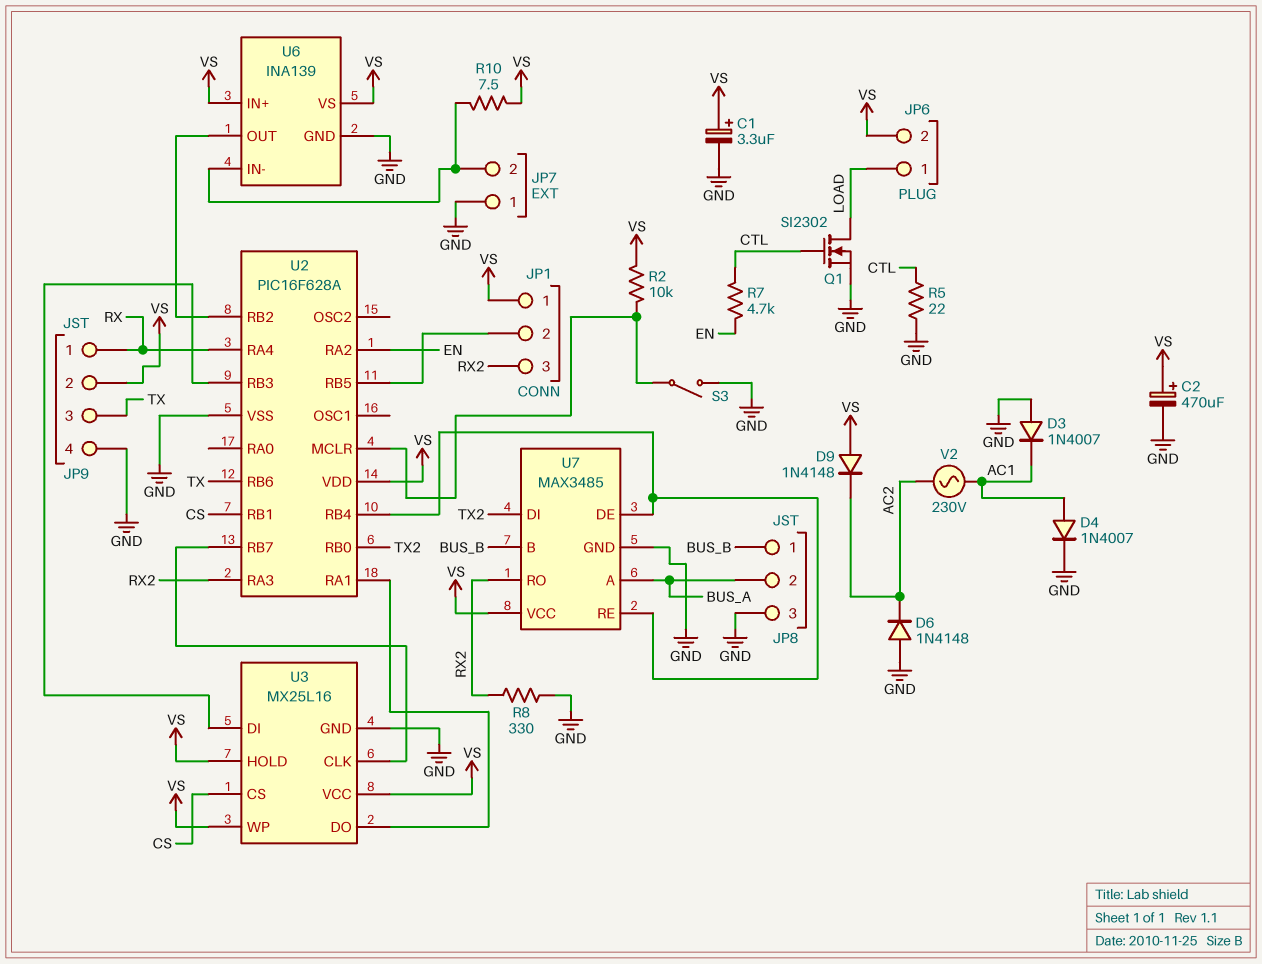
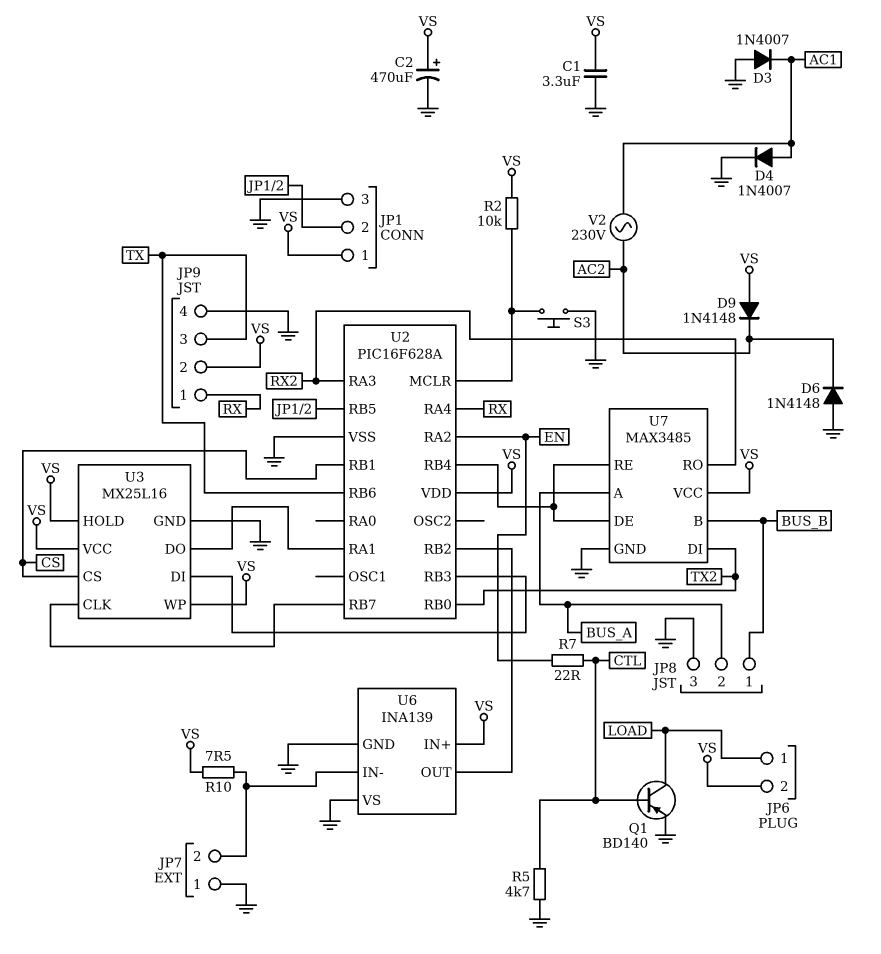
C1: 3.3uF (plus VS, minus GND) -> 3.3uF (GND, VS)
JP1 pin 3: RX2 -> GND
Q1: NMOS SI2302 (G CTL, D LOAD, S GND) -> PNP BD140 (B CTL, C LOAD, E GND)
R5: 22 (CTL, GND) -> 4.7k (CTL, GND)
R7: 4.7k (CTL, EN) -> 22 (CTL, EN)
R8: 330 (GND, RX2) -> none
S3: switch (GND, U2/MCLR) -> button (GND, U2/MCLR)
U6 pin VS: VS -> GND

